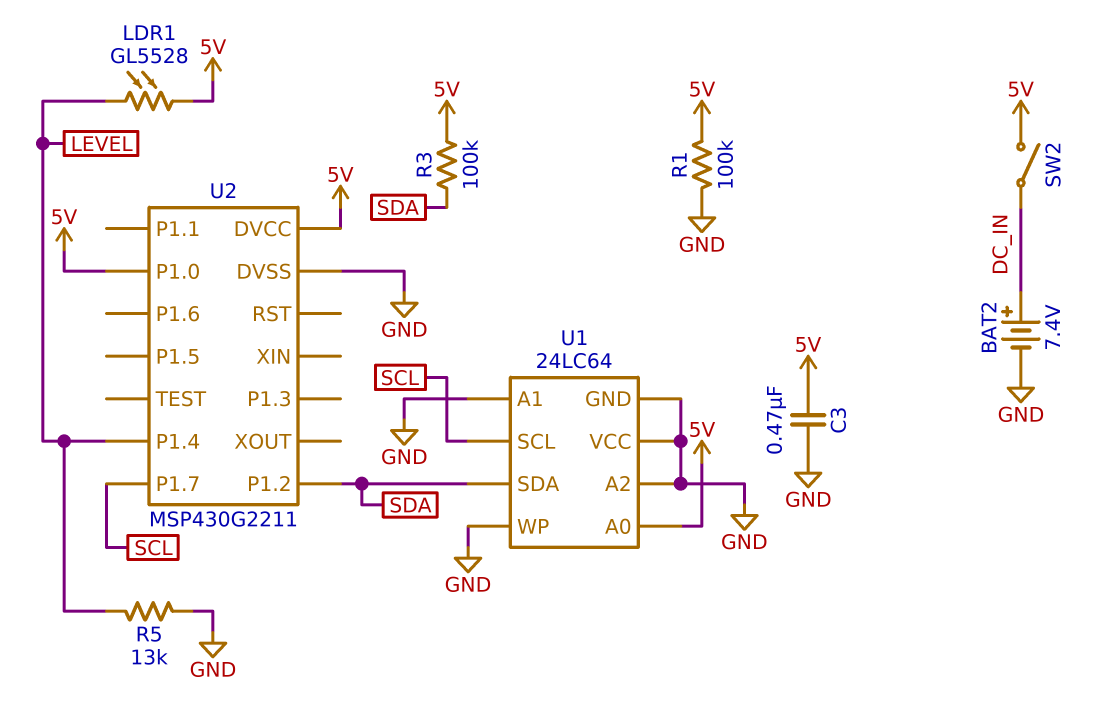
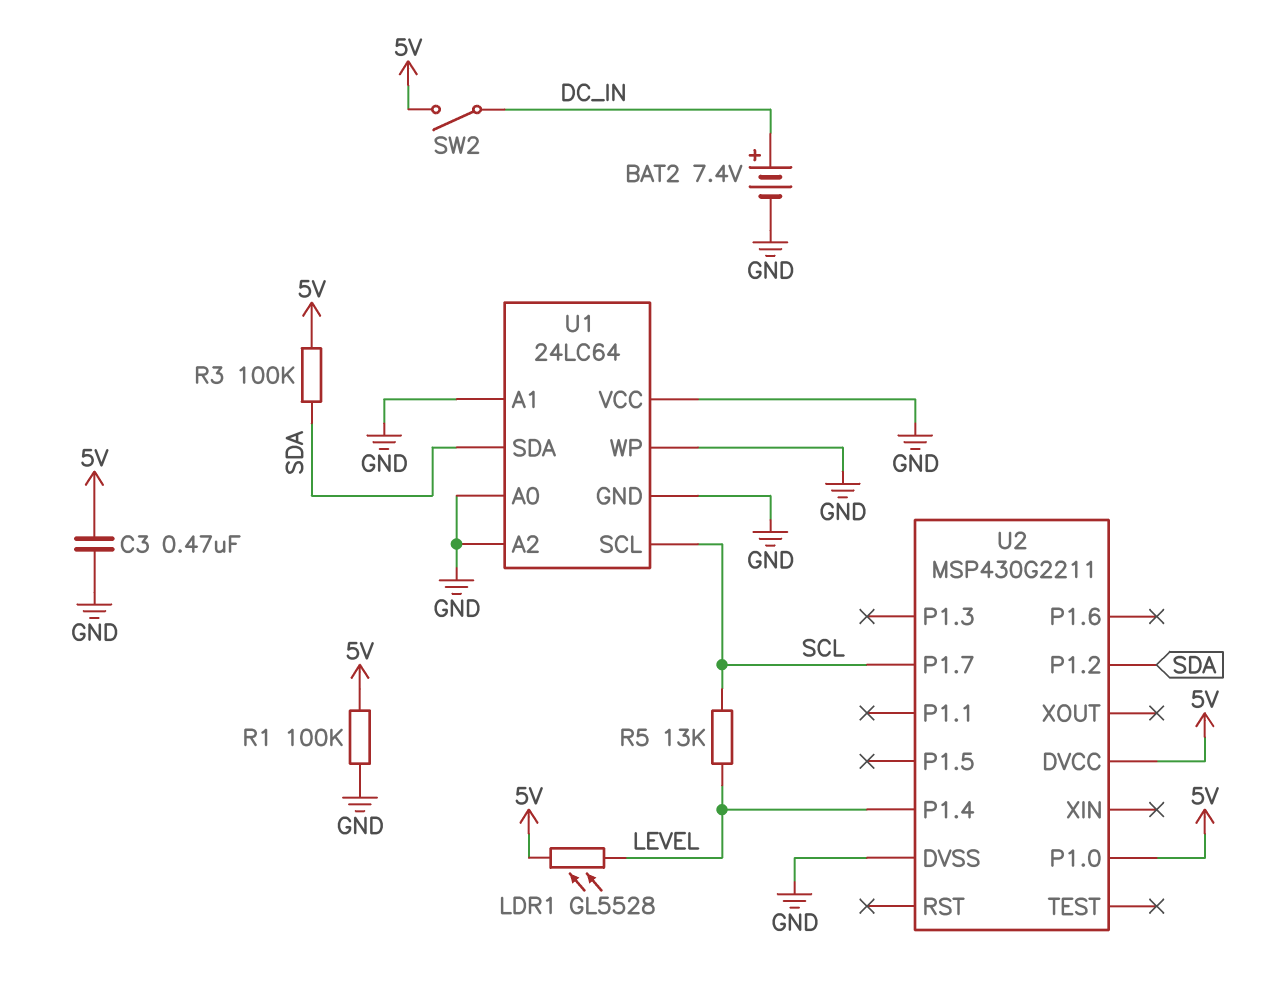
R5: 13k (GND, LEVEL) -> 13k (LEVEL, SCL)
U1 pin A0: 5V -> GND

